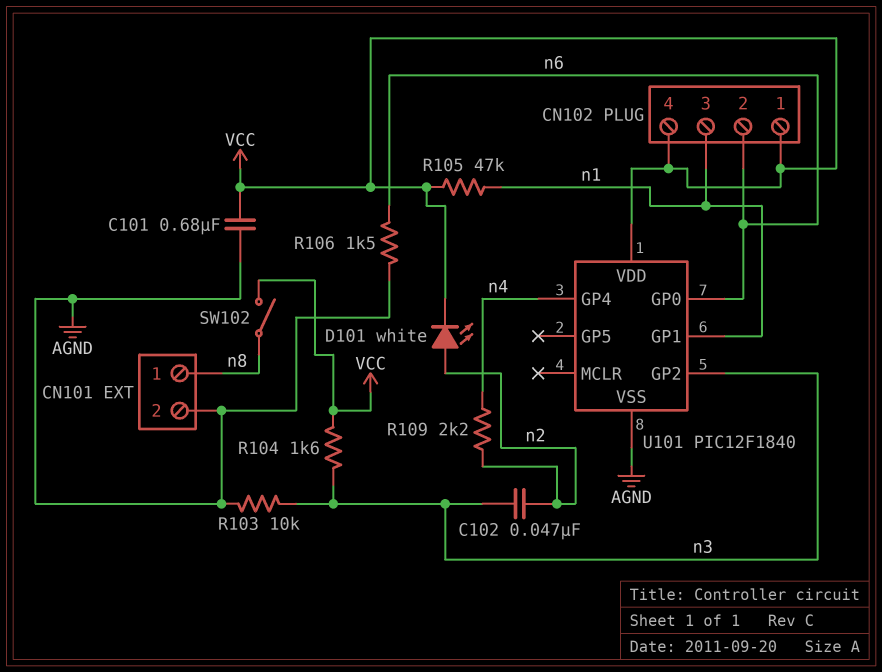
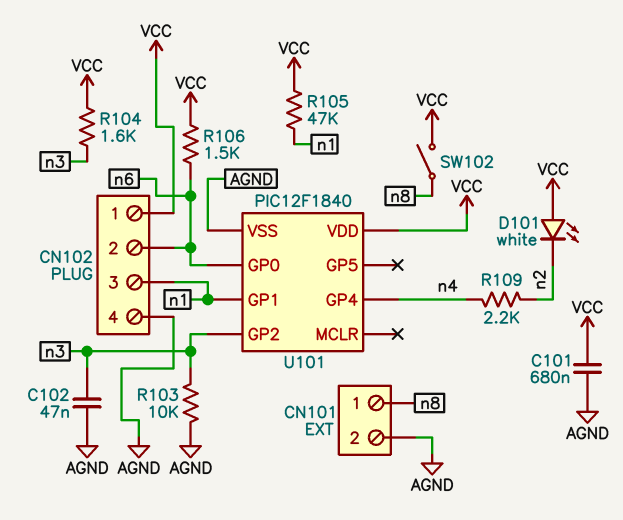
C102: 47nF (n2, n3) -> 47nF (AGND, n3)
CN102 pin 4: VCC -> AGND
D101: LED white (A n2, K VCC) -> LED white (A VCC, K n2)
R106: 1.5k (AGND, n6) -> 1.5k (VCC, n6)

